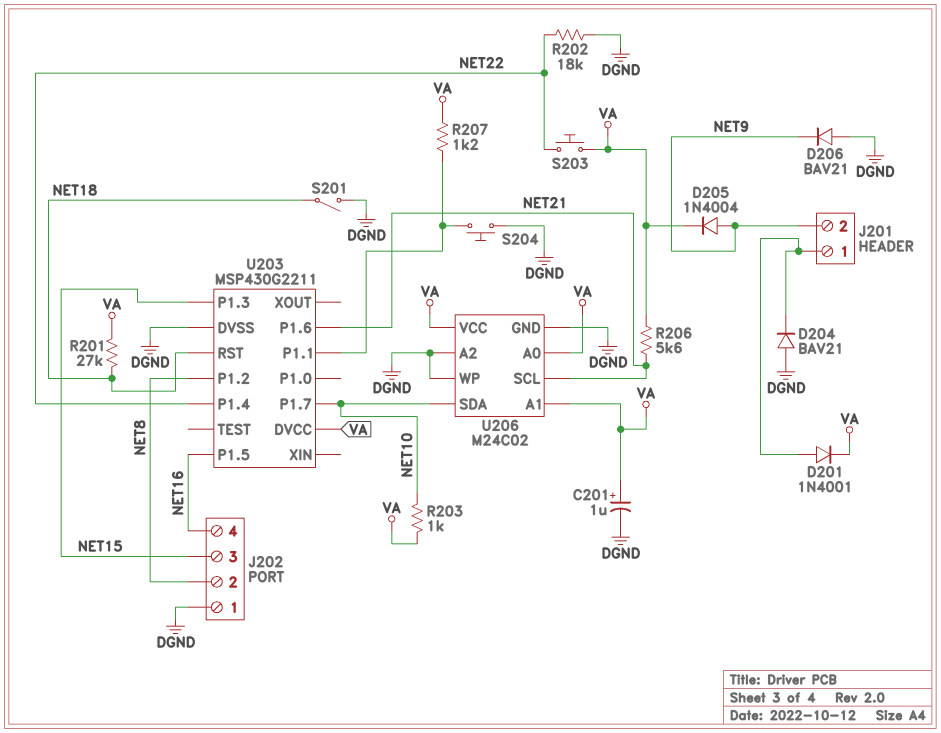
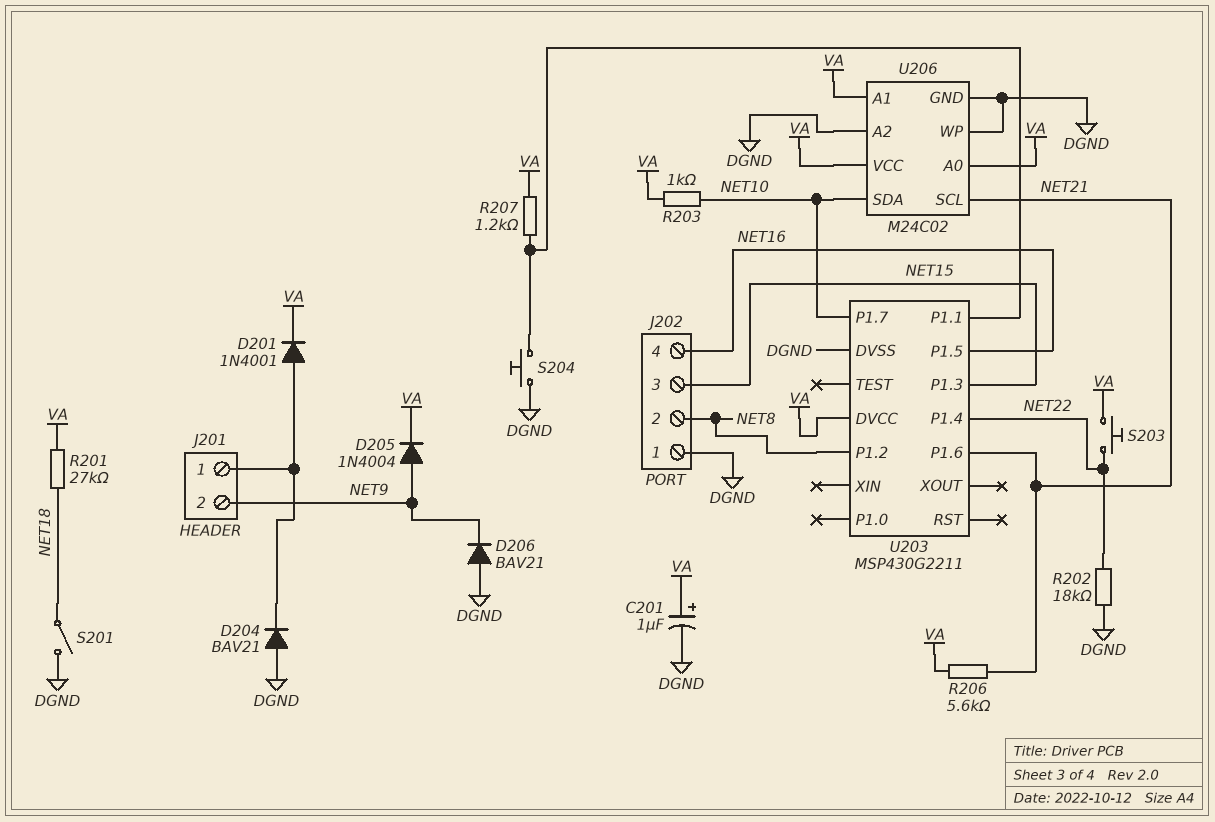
U203 pin RST: NET18 -> none

